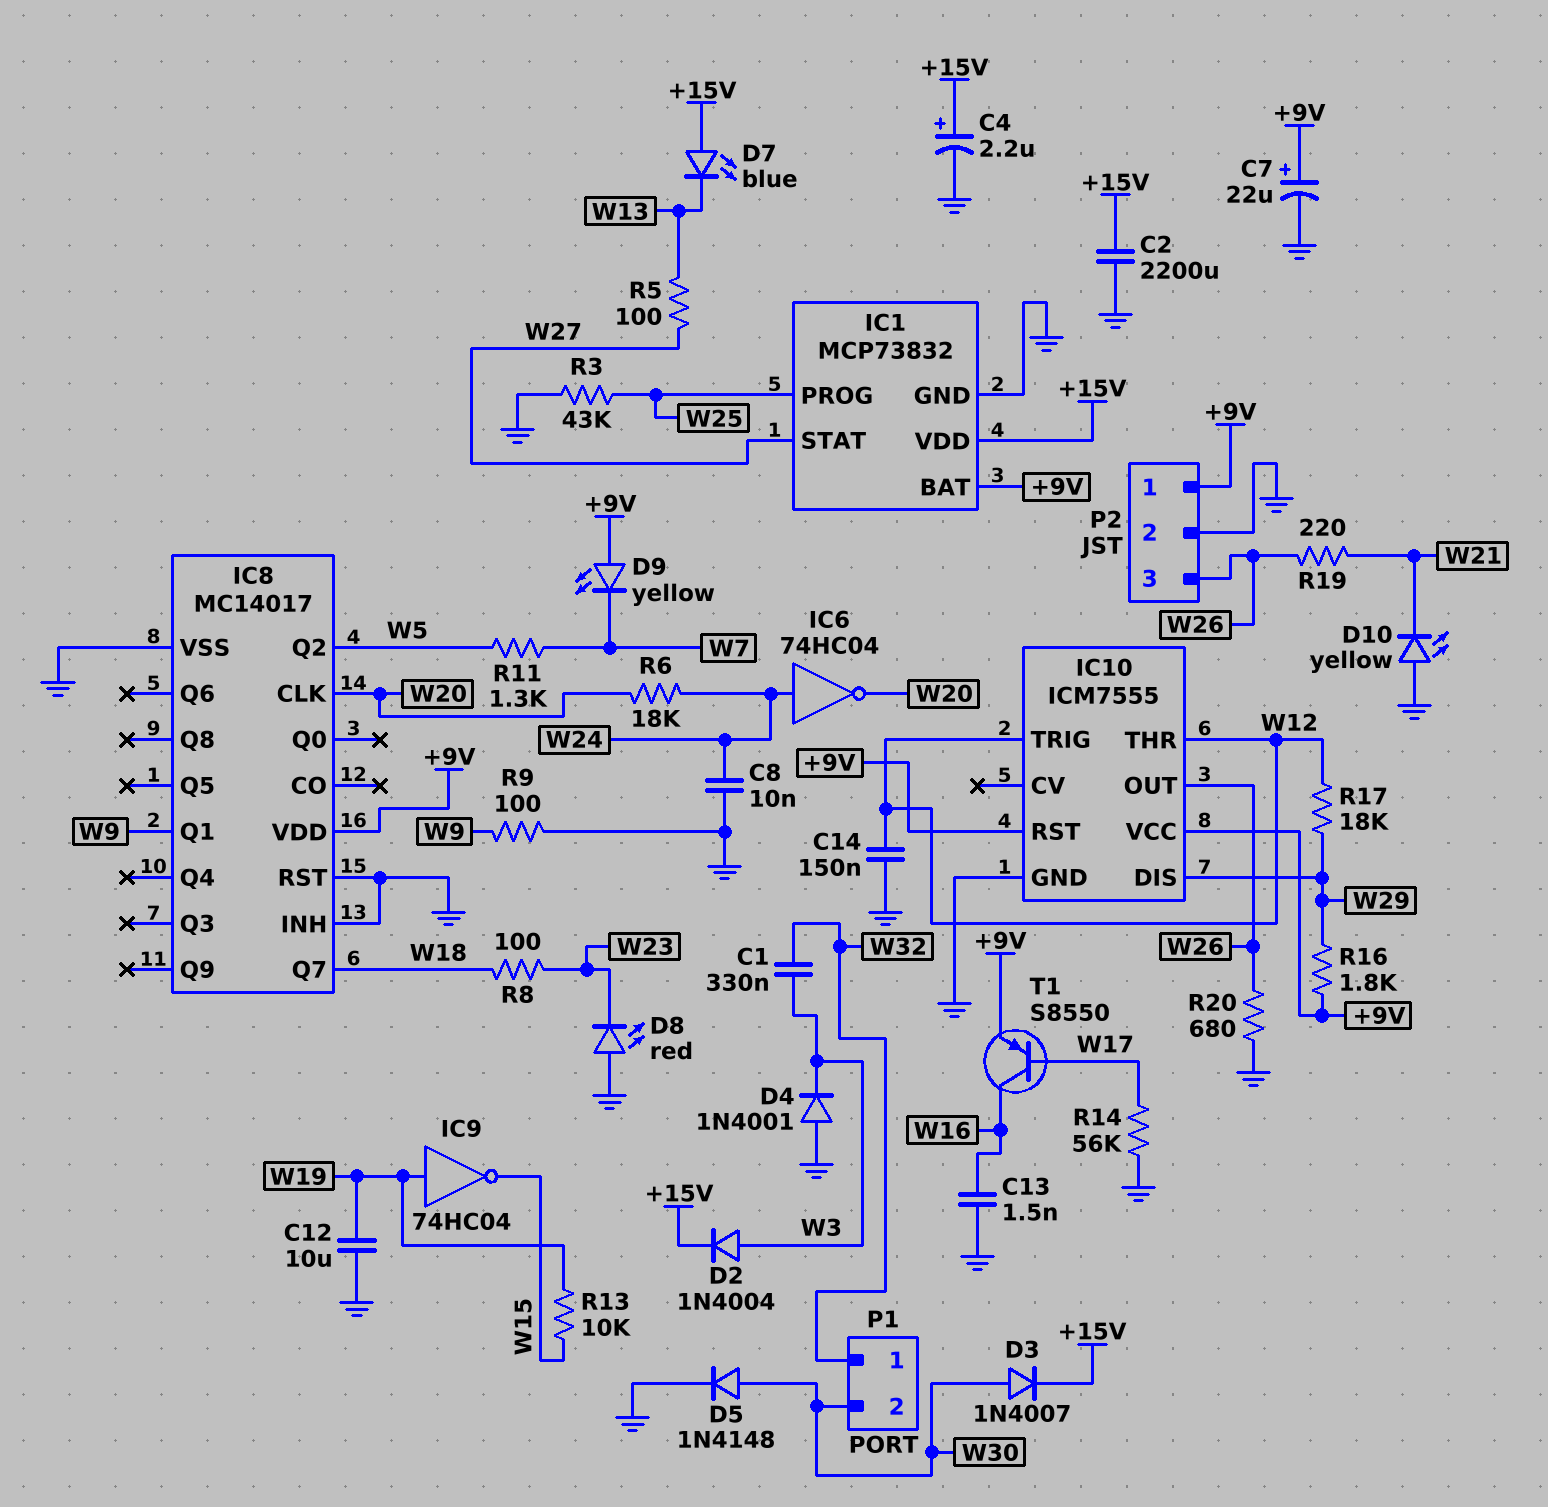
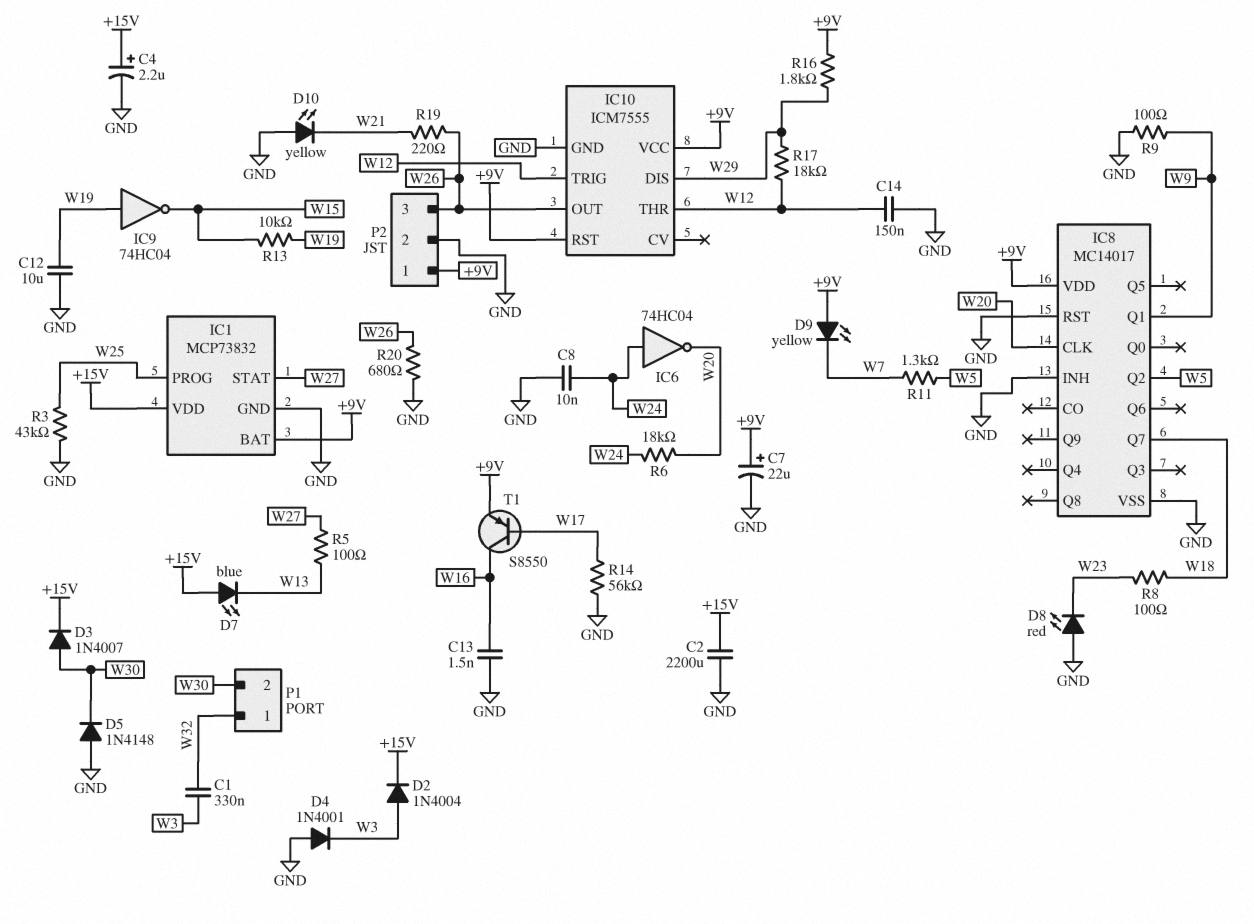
D5: diode 1N4148 (A W30, K GND) -> diode 1N4148 (A GND, K W30)

